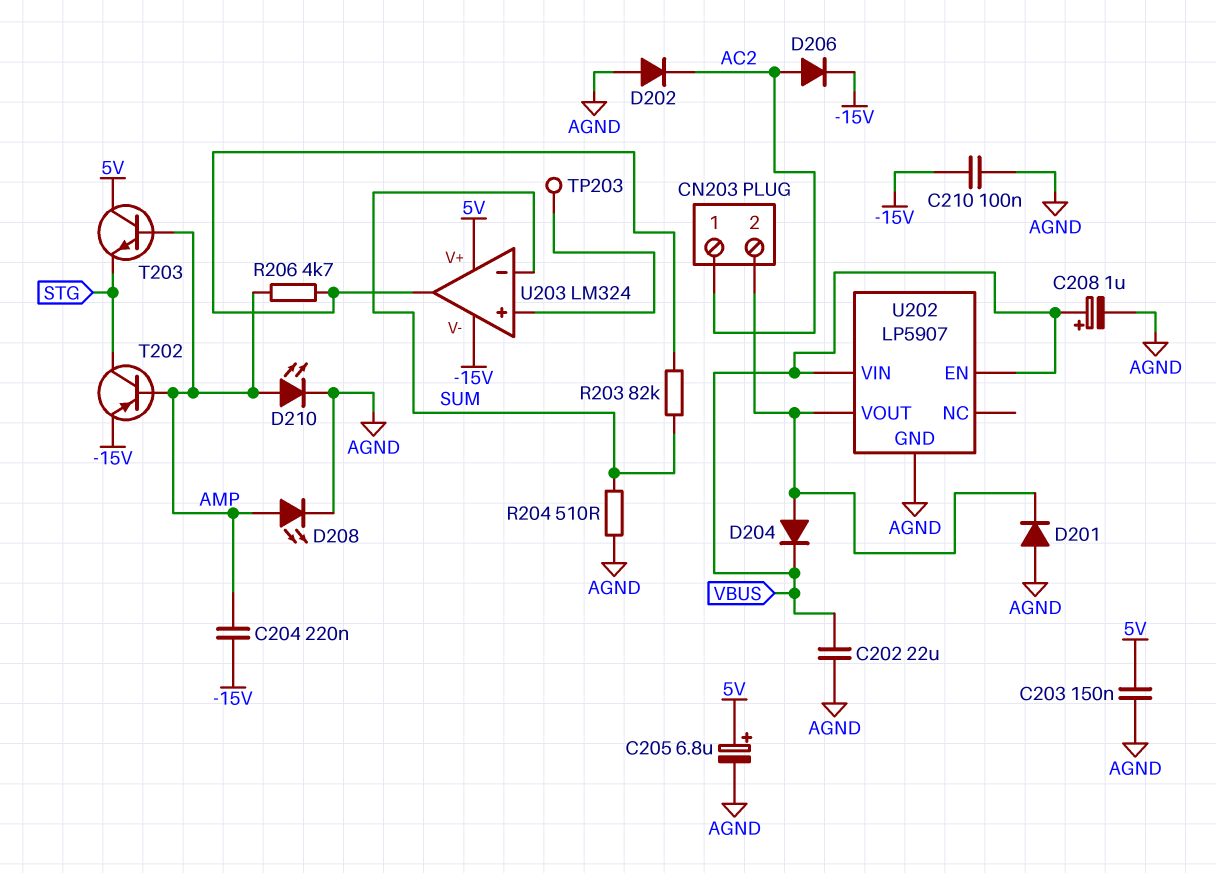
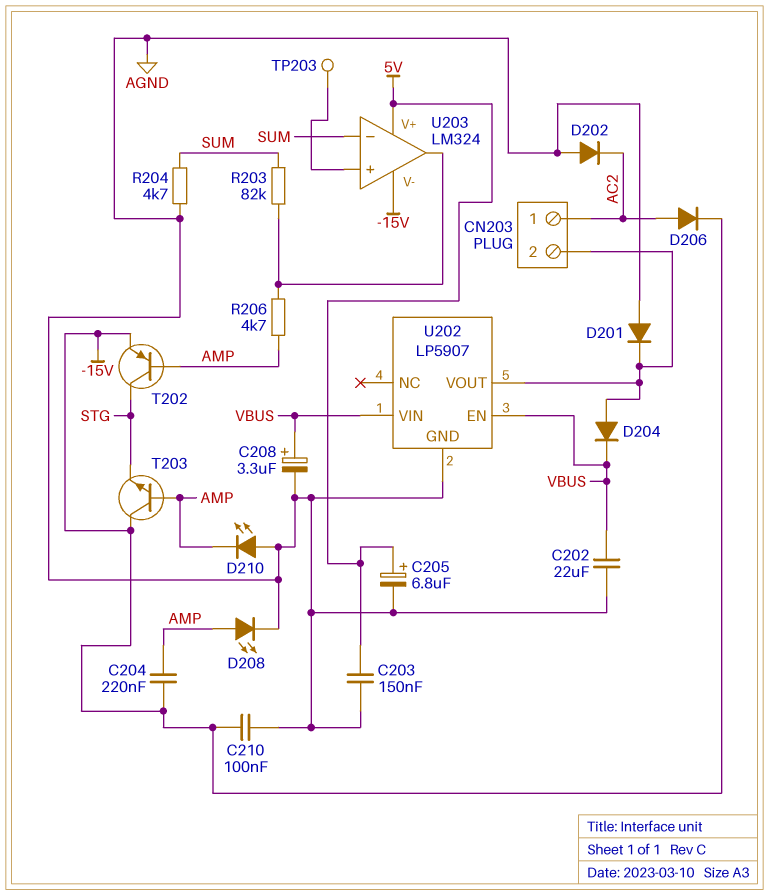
C208: 1uF (plus VBUS, minus AGND) -> 3.3uF (plus VBUS, minus AGND)
D210: LED (A AMP, K AGND) -> LED (A AGND, K AMP)
R204: 510 (AGND, SUM) -> 4.7k (AGND, SUM)
T203: NPN (B AMP, C 5V, E STG) -> NPN (B AMP, C -15V, E STG)

